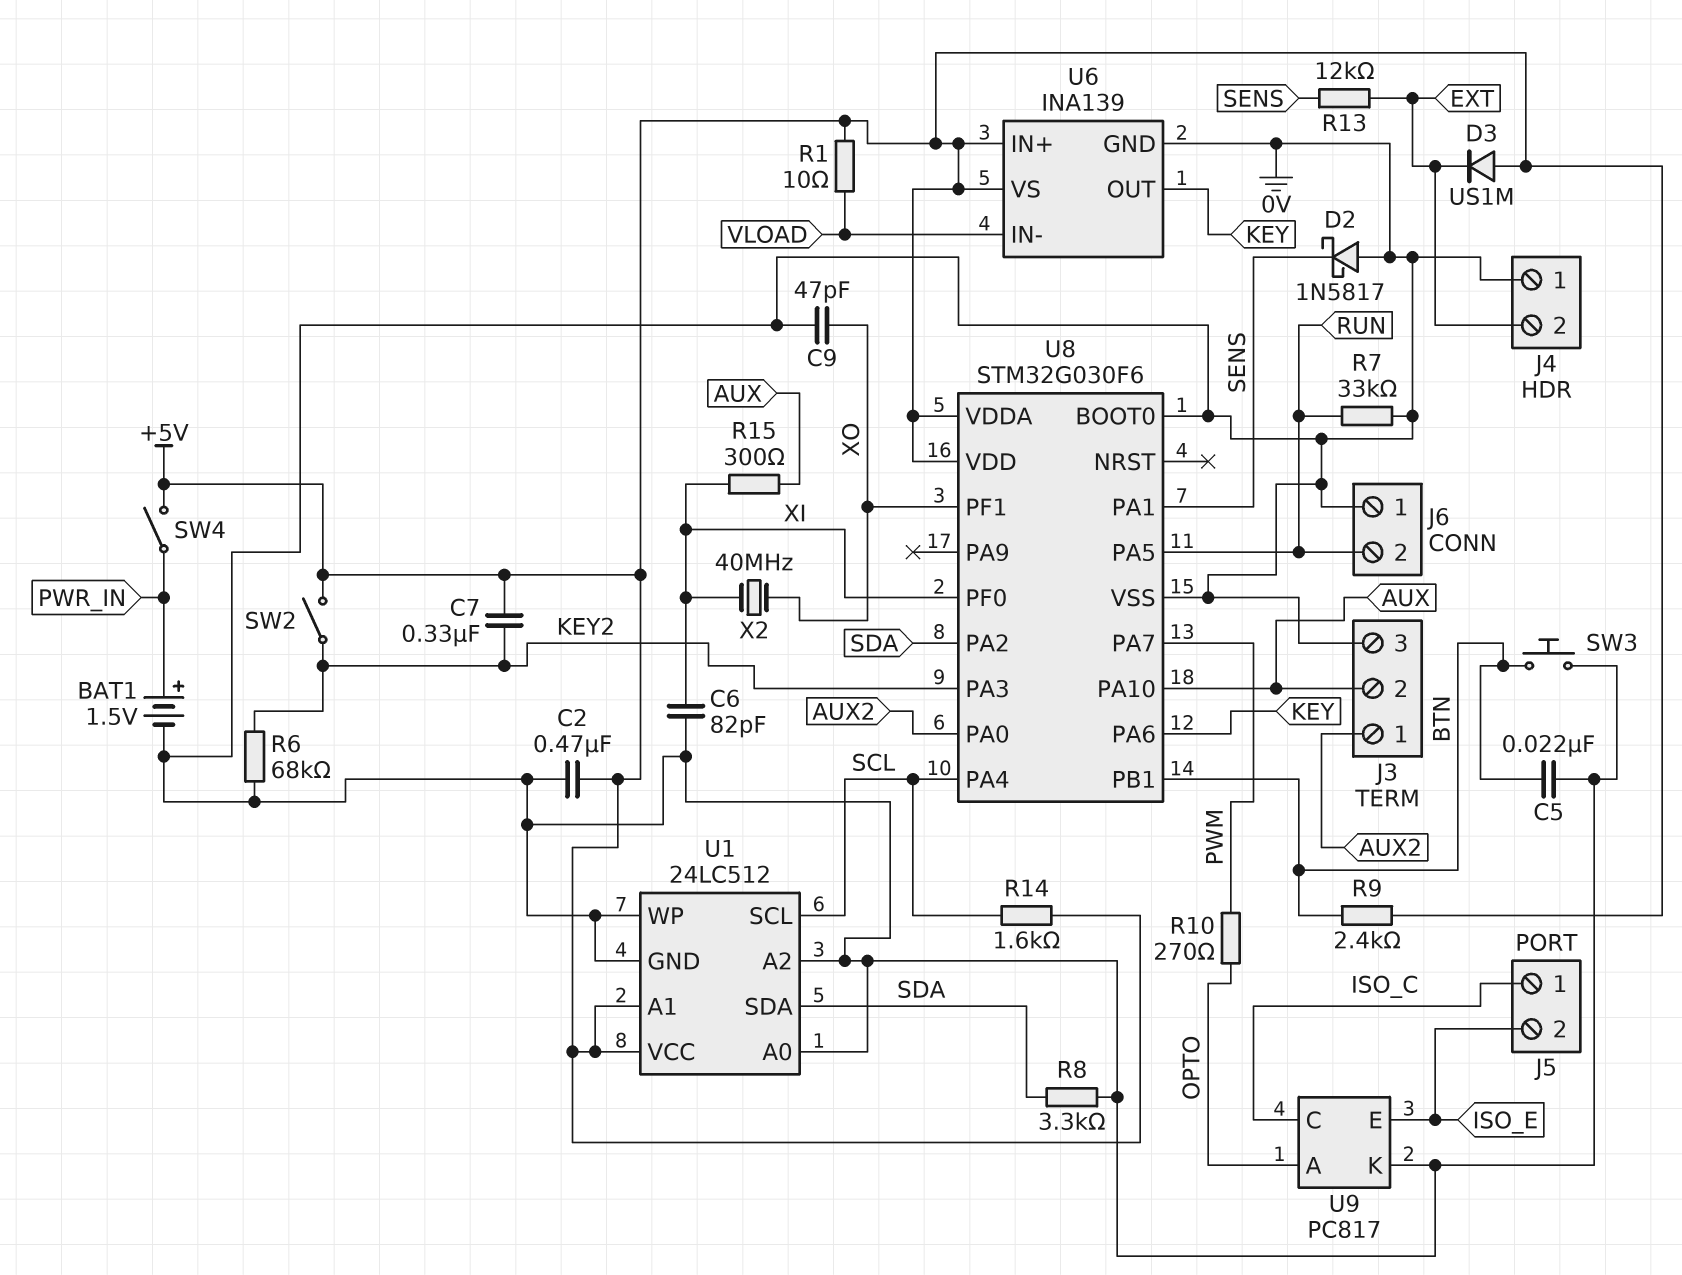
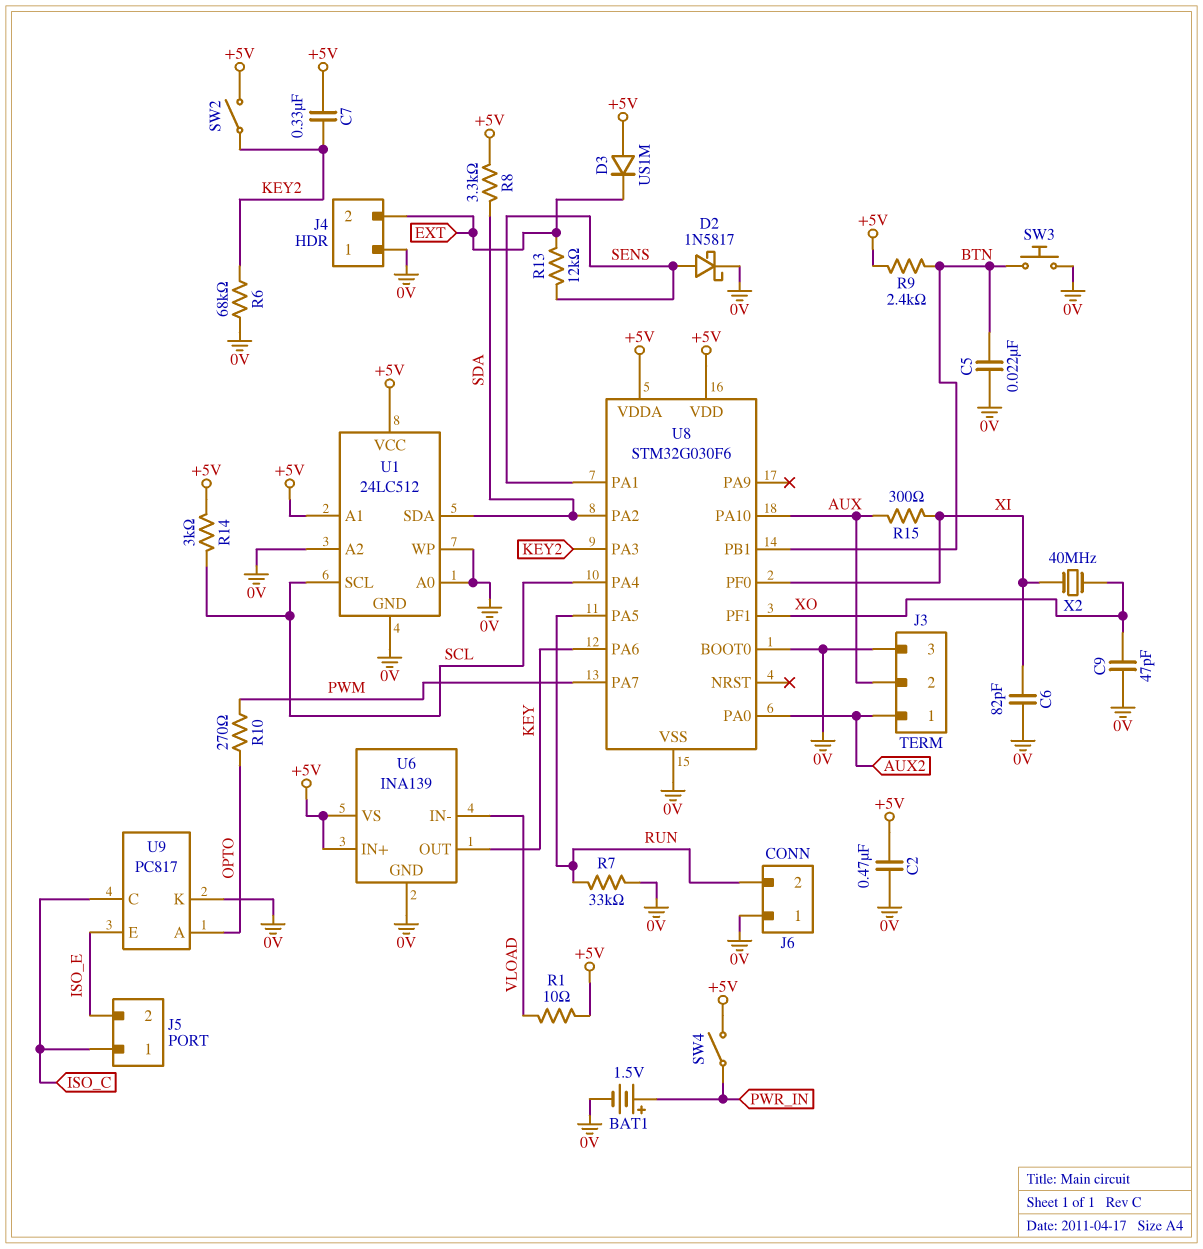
D2: schottky 1N5817 (A 0V, K SENS) -> schottky 1N5817 (A SENS, K 0V)
R8: 3.3k (0V, SDA) -> 3.3k (+5V, SDA)
R14: 1.6k (+5V, SCL) -> 3k (+5V, SCL)

